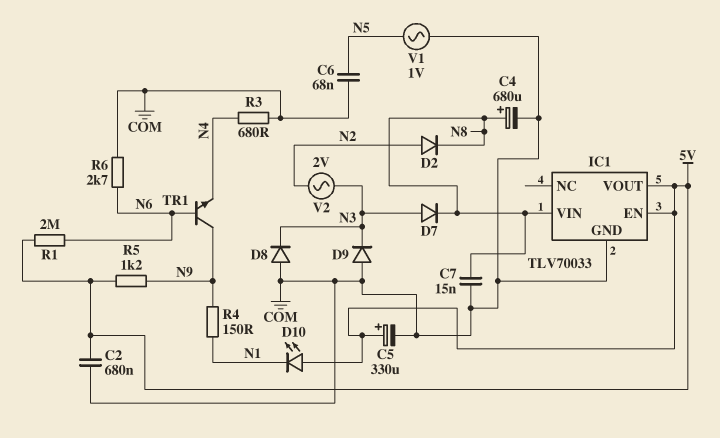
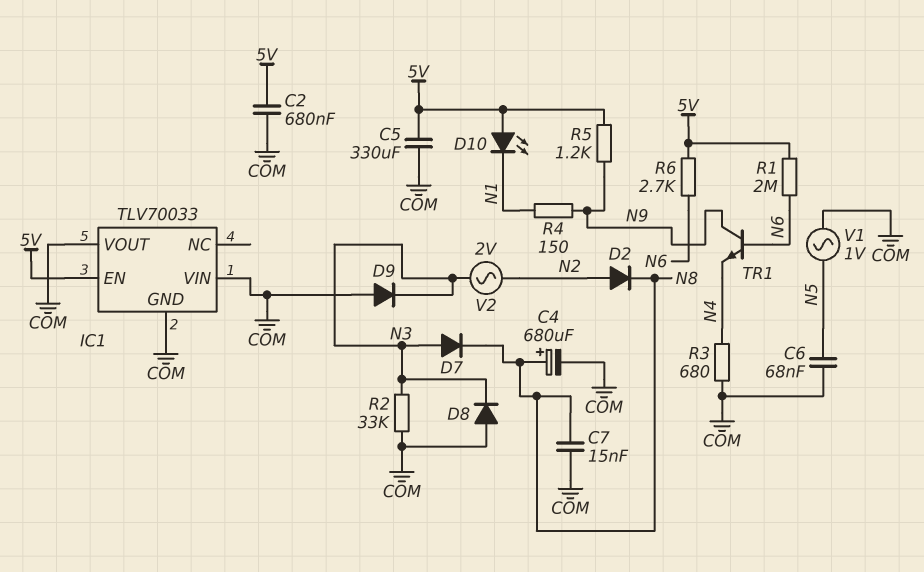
C5: 330uF (plus 5V, minus COM) -> 330uF (5V, COM)
IC1 pin VIN: N8 -> COM
IC1 pin VOUT: 5V -> COM
R2: none -> 33k (COM, N3)
R6: 2.7k (COM, N6) -> 2.7k (5V, N6)

